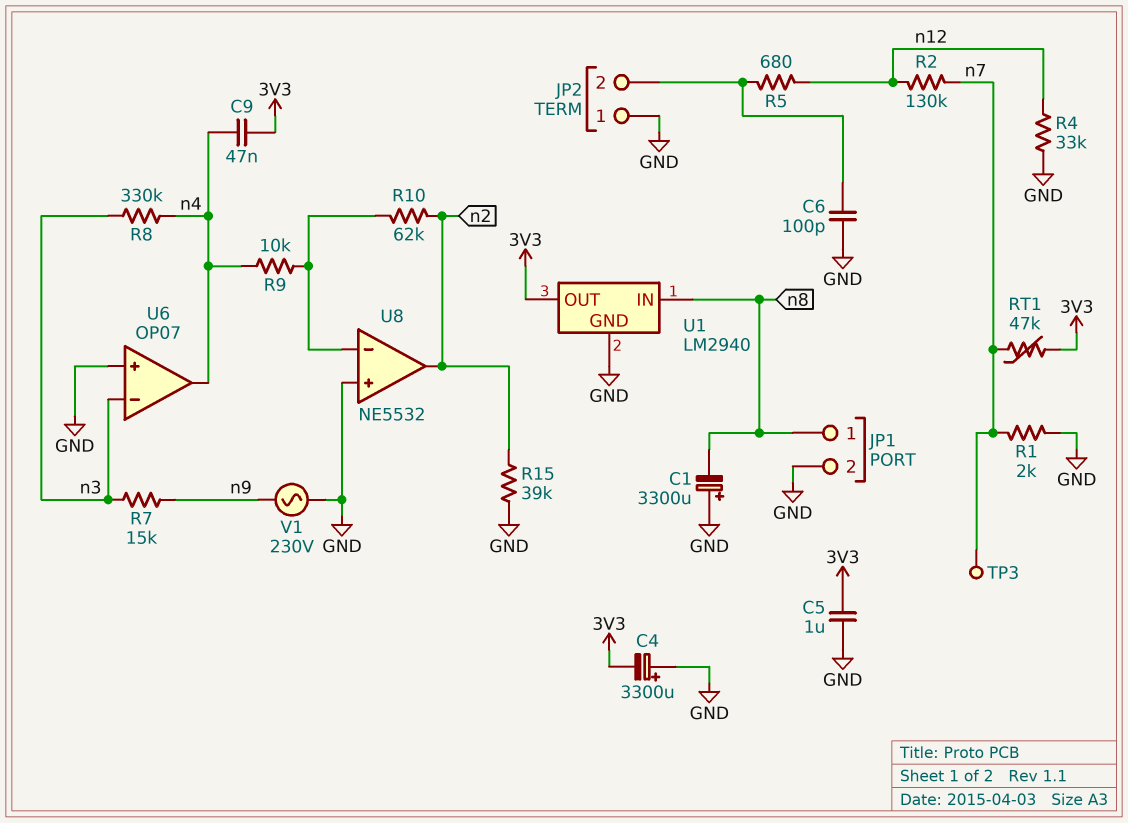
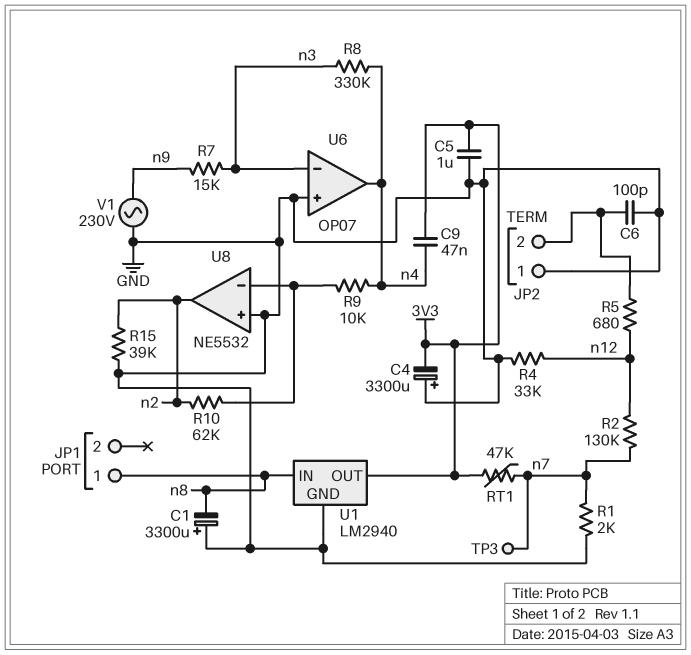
JP1 pin 2: GND -> none

